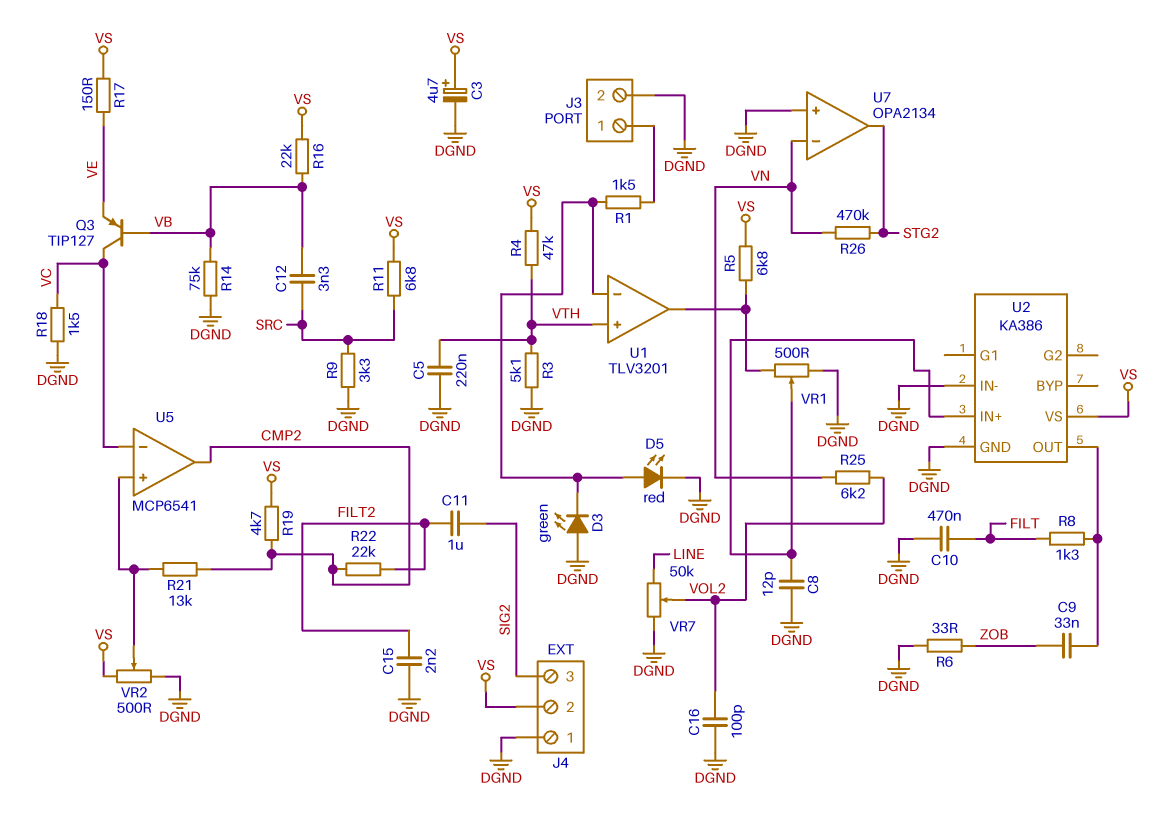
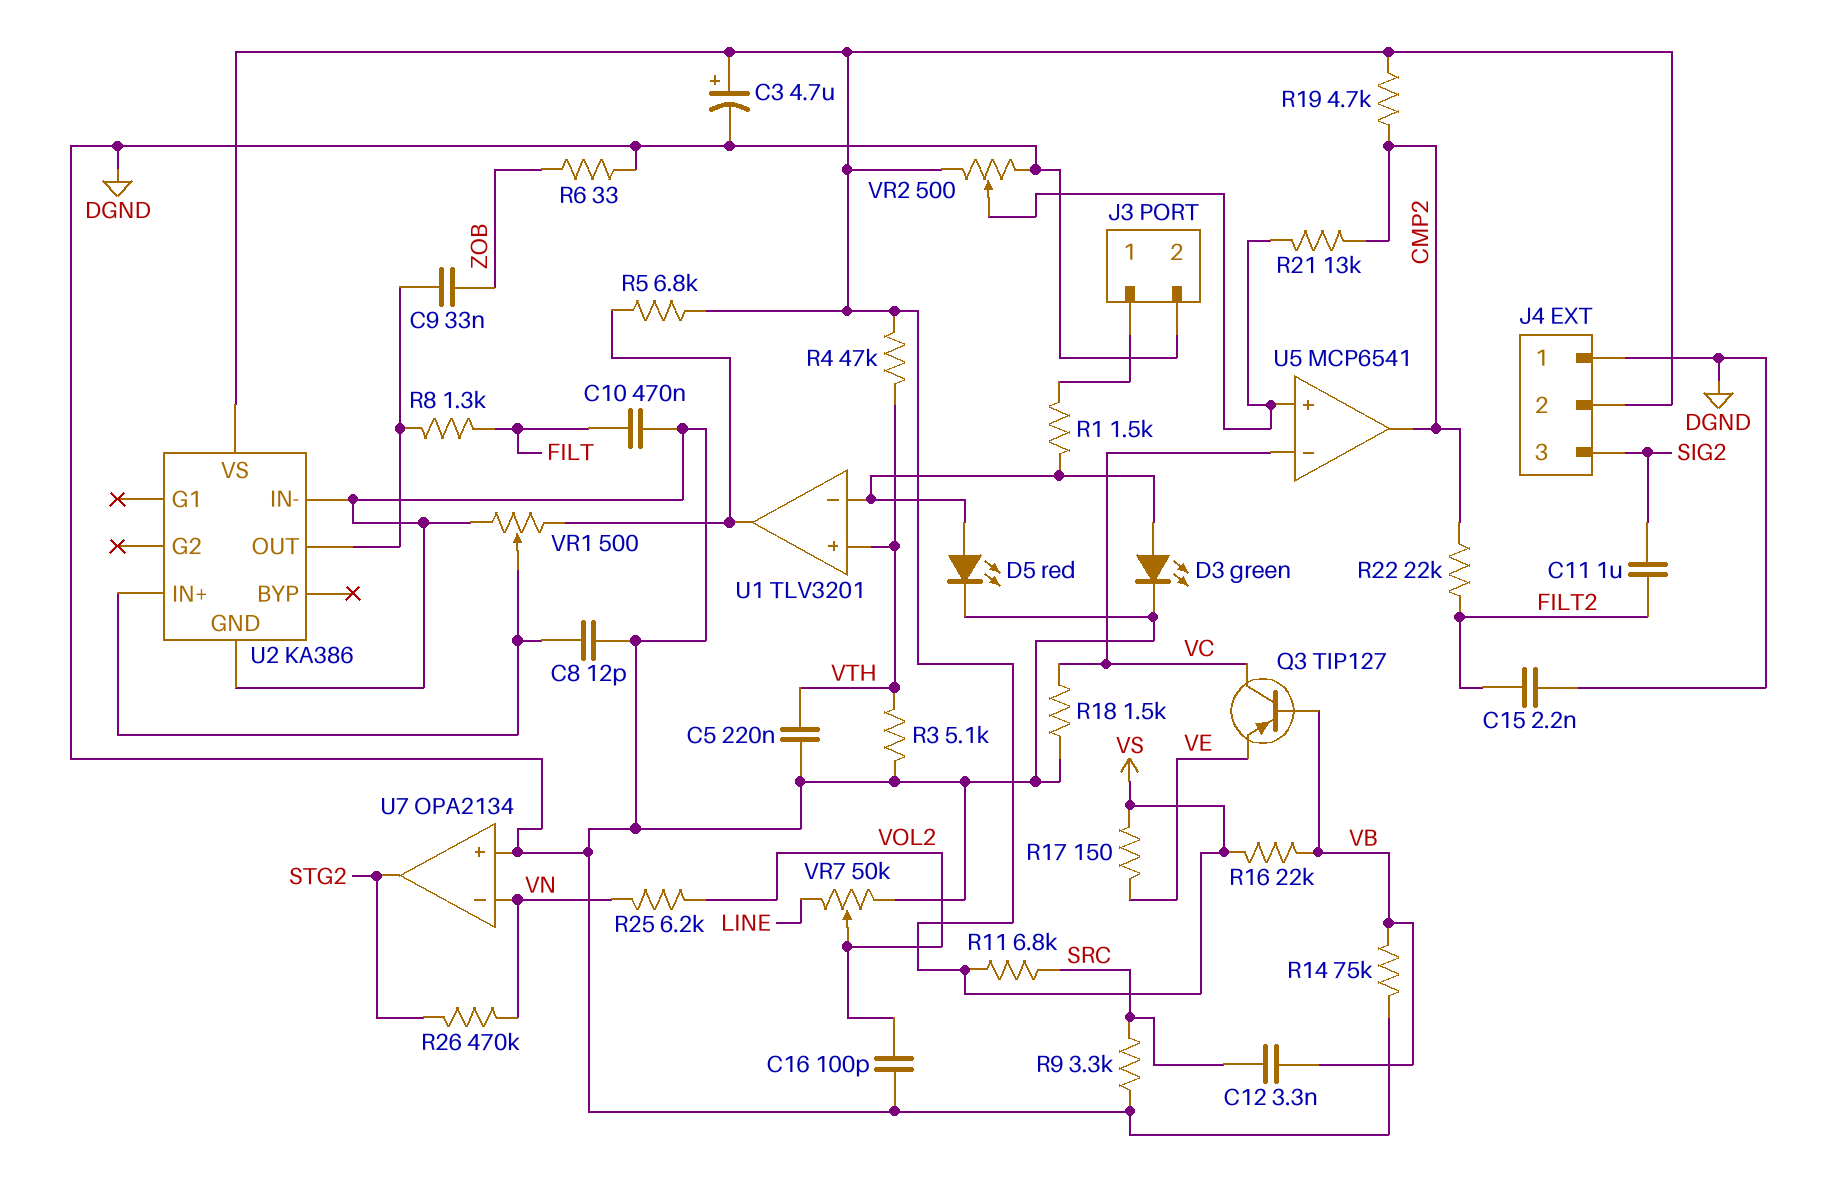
D3: LED green (A DGND, K U1/in-) -> LED green (A U1/in-, K DGND)

